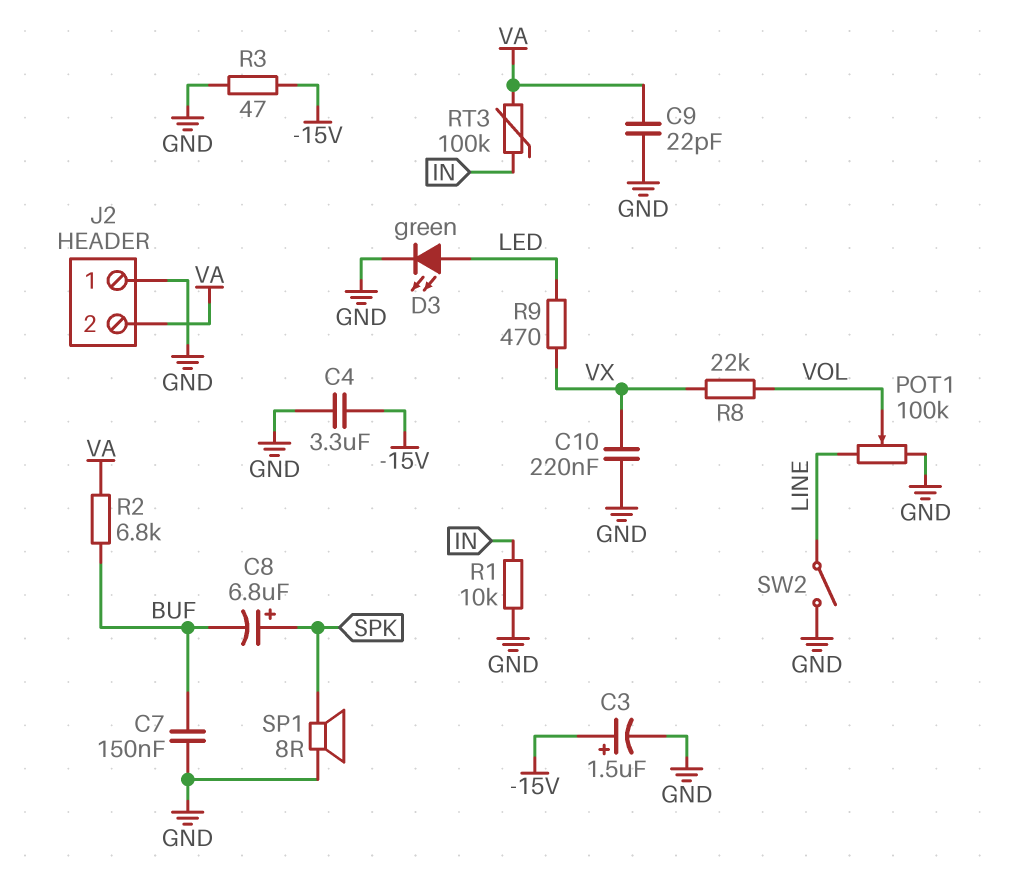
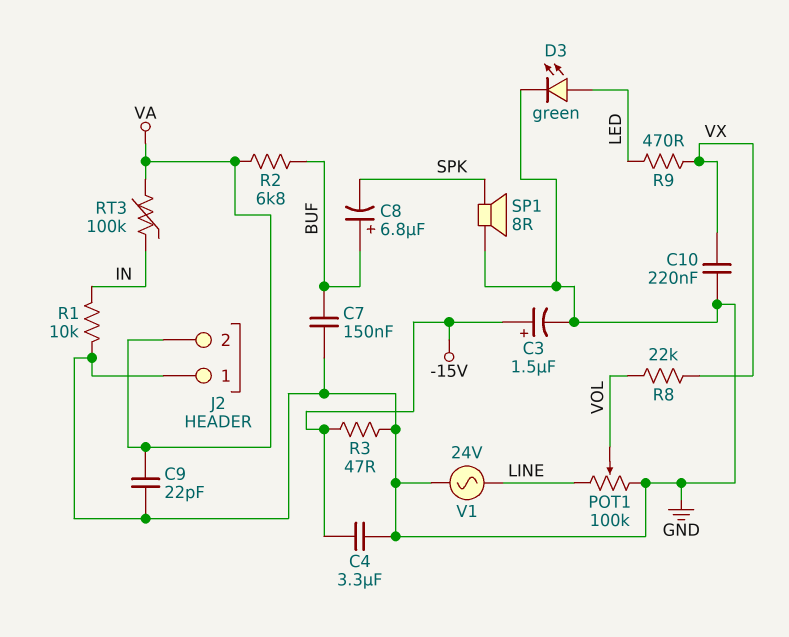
C8: 6.8uF (plus SPK, minus BUF) -> 6.8uF (plus BUF, minus SPK)
SW2: switch (GND, LINE) -> none
V1: none -> AC 24V (GND, LINE)

